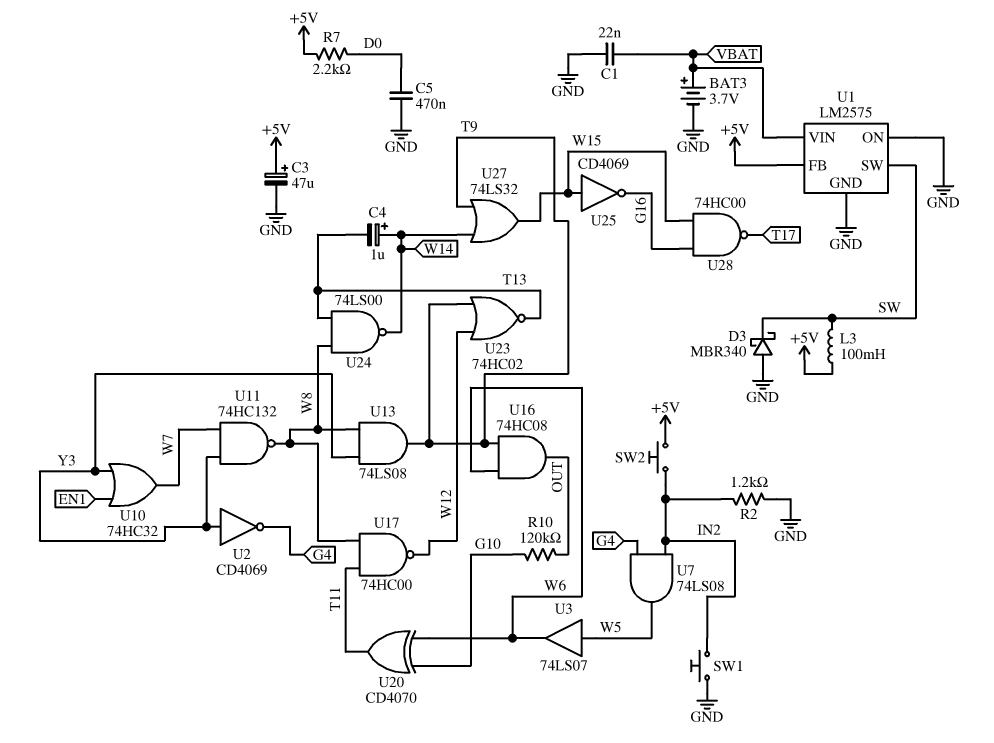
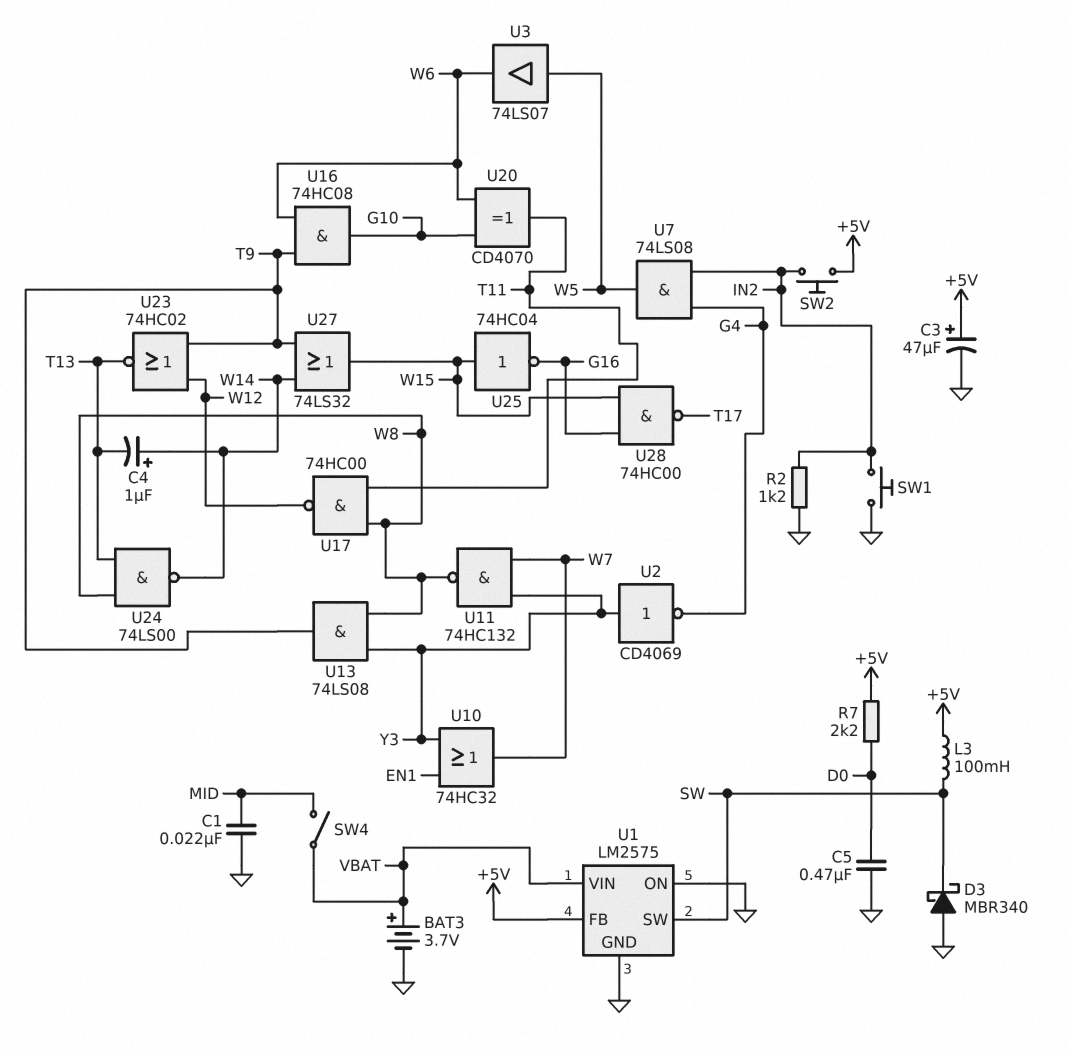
C1: 22nF (GND, VBAT) -> 22nF (GND, MID)
R10: 120k (G10, OUT) -> none
SW4: none -> switch (MID, VBAT)
U16: AND 74HC08 (in T9, in W6, out OUT) -> AND 74HC08 (in T9, in W6, out G10)
U25: NOT CD4069 (in W15, out G16) -> NOT 74HC04 (in W15, out G16)

